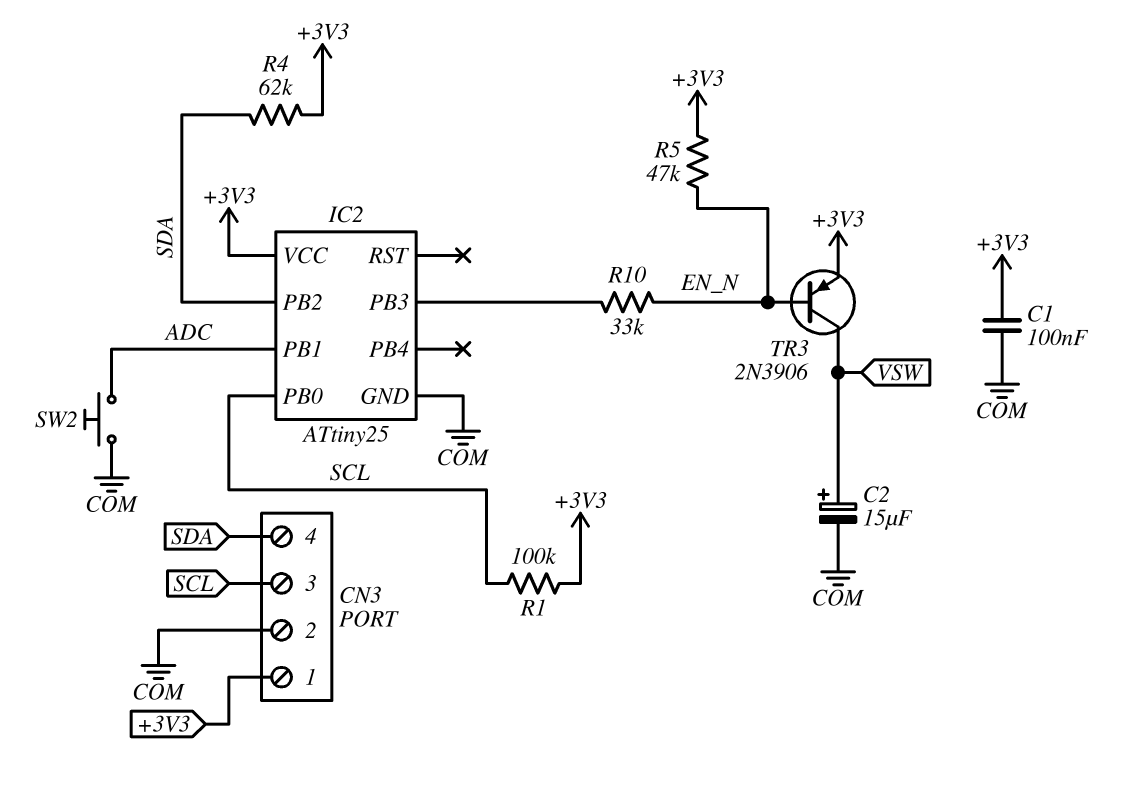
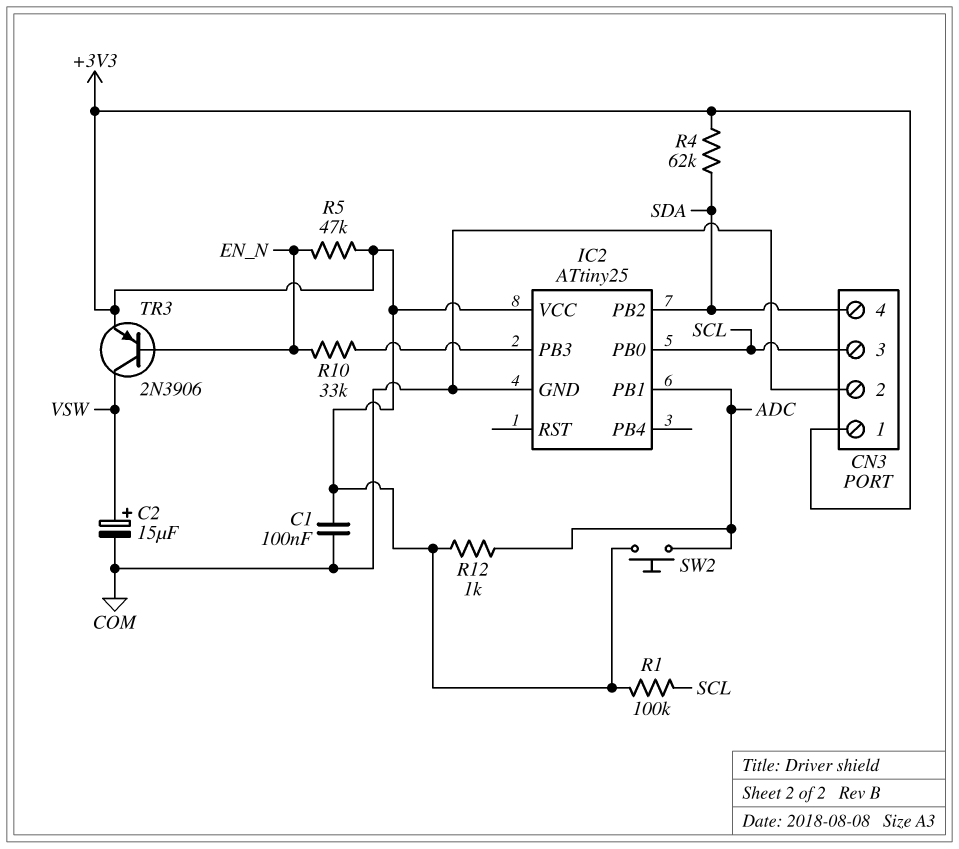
R12: none -> 1k (+3V3, ADC)
SW2: button (ADC, COM) -> button (+3V3, ADC)

